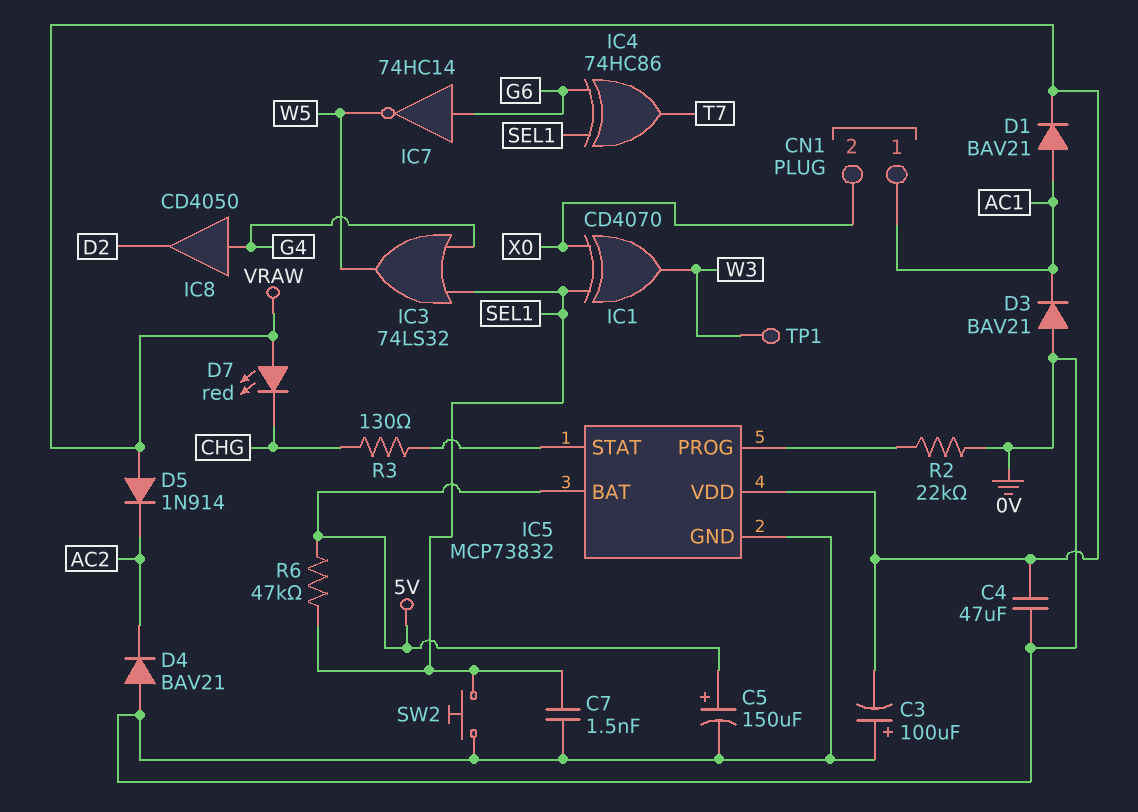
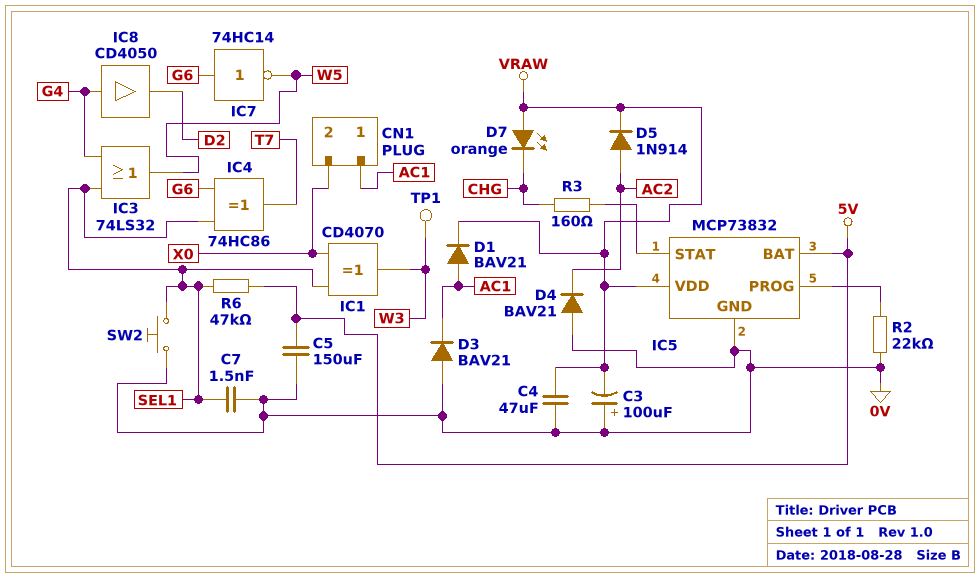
C5: 150uF (plus 5V, minus 0V) -> 150uF (0V, 5V)
D5: diode 1N914 (A VRAW, K AC2) -> diode 1N914 (A AC2, K VRAW)
D7: LED red (A VRAW, K CHG) -> LED orange (A VRAW, K CHG)
R3: 130 (CHG, IC5/STAT) -> 160 (CHG, IC5/STAT)

